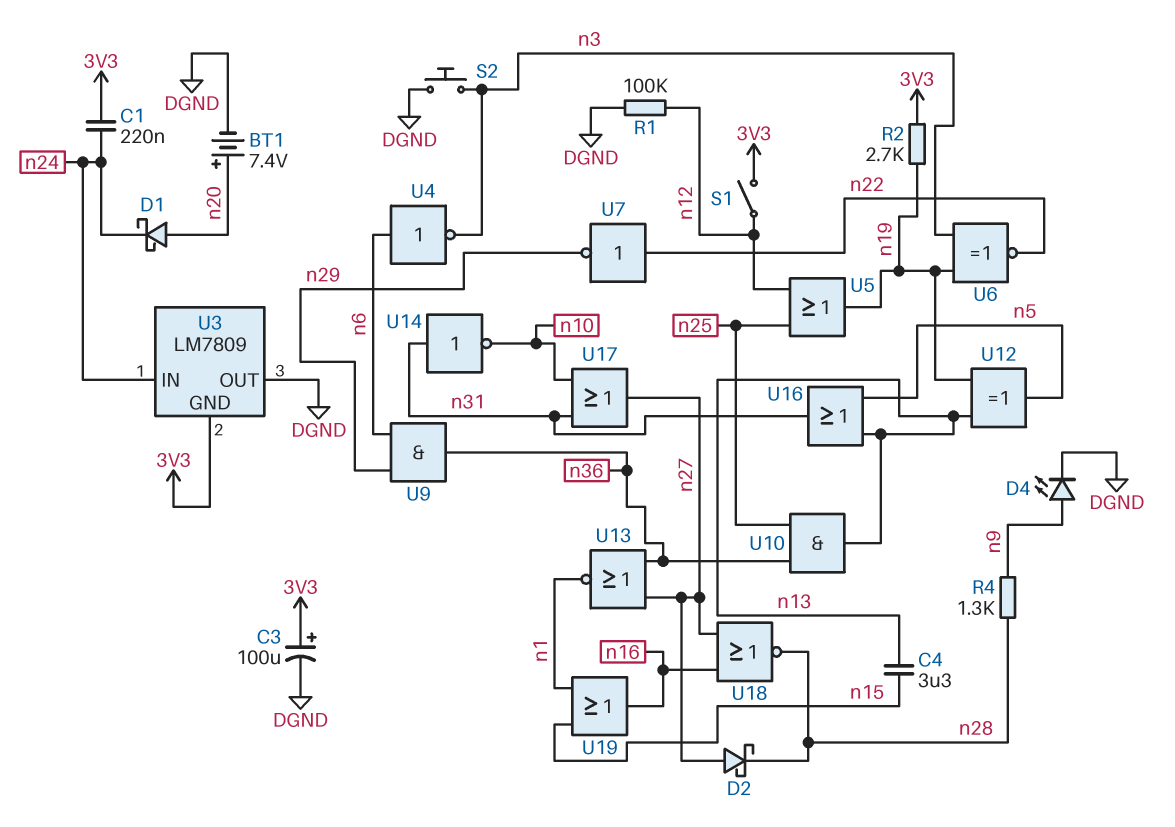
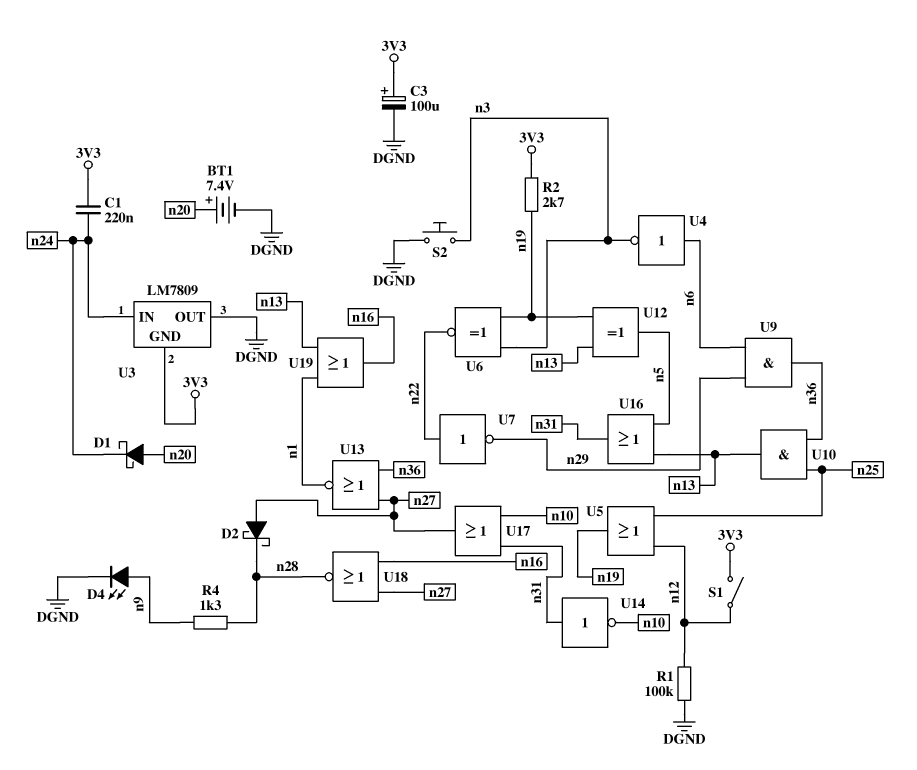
C4: 3.3uF (n13, n15) -> none
U19: OR (in n1, in n15, out n16) -> OR (in n1, in n13, out n16)

